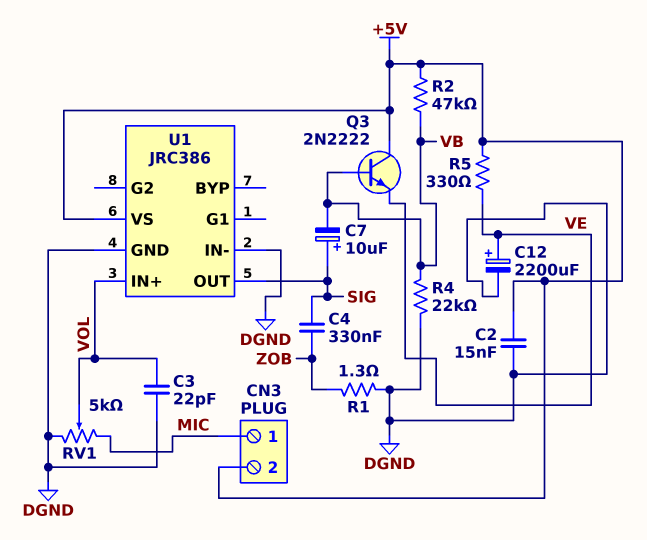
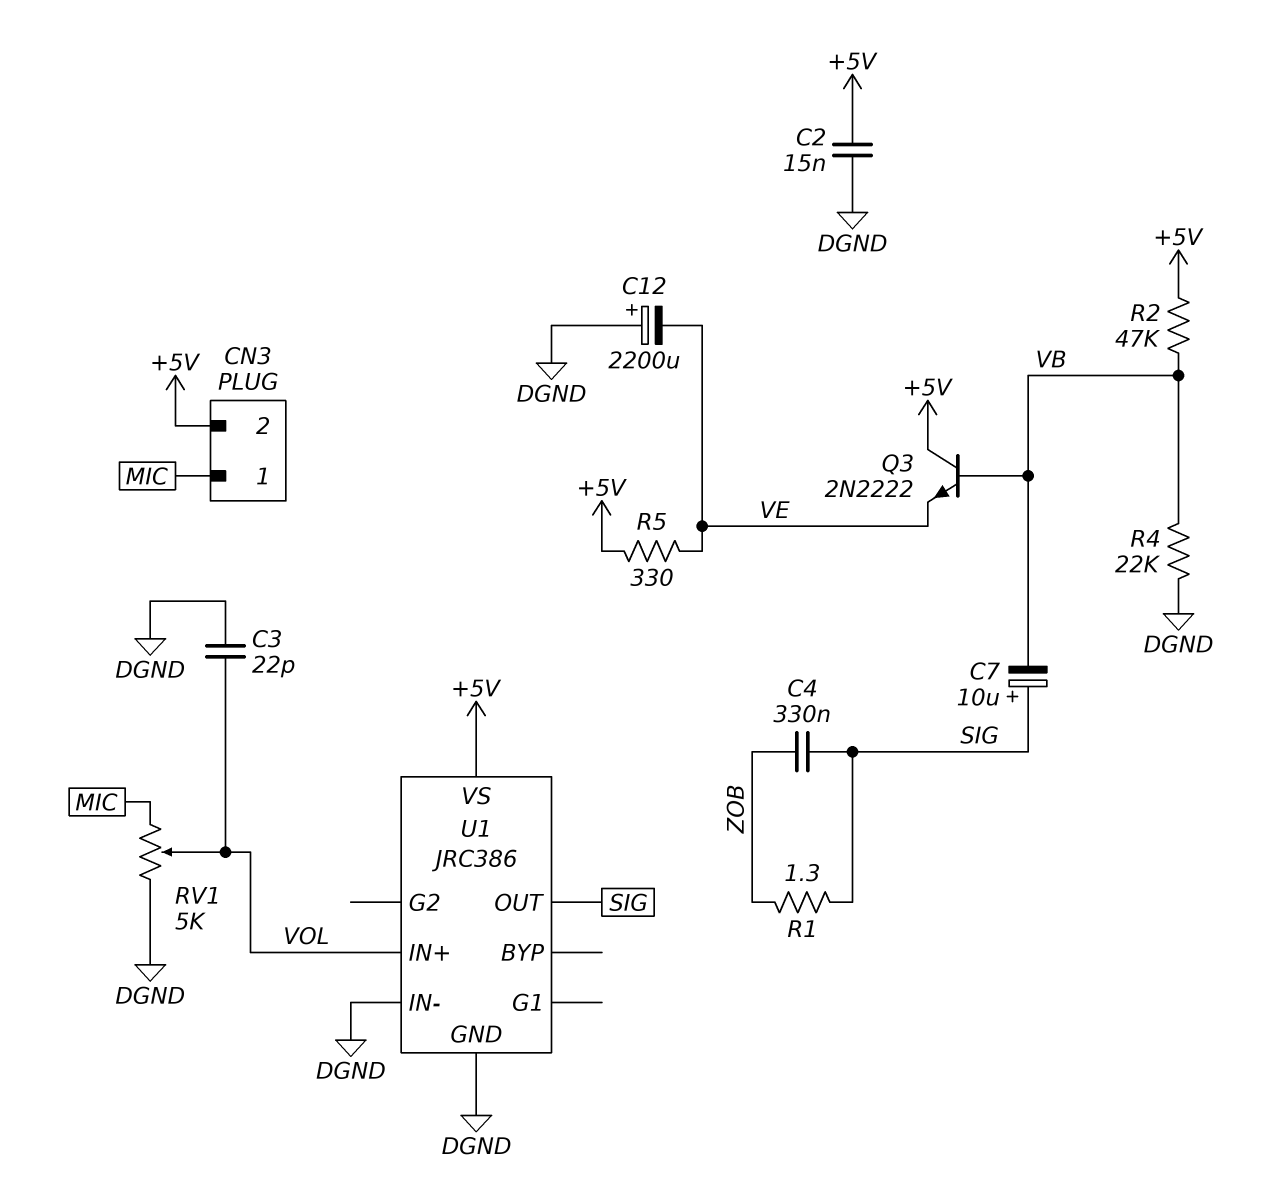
C12: 2200uF (plus VE, minus DGND) -> 2200uF (plus DGND, minus VE)
R1: 1.3 (DGND, ZOB) -> 1.3 (SIG, ZOB)

